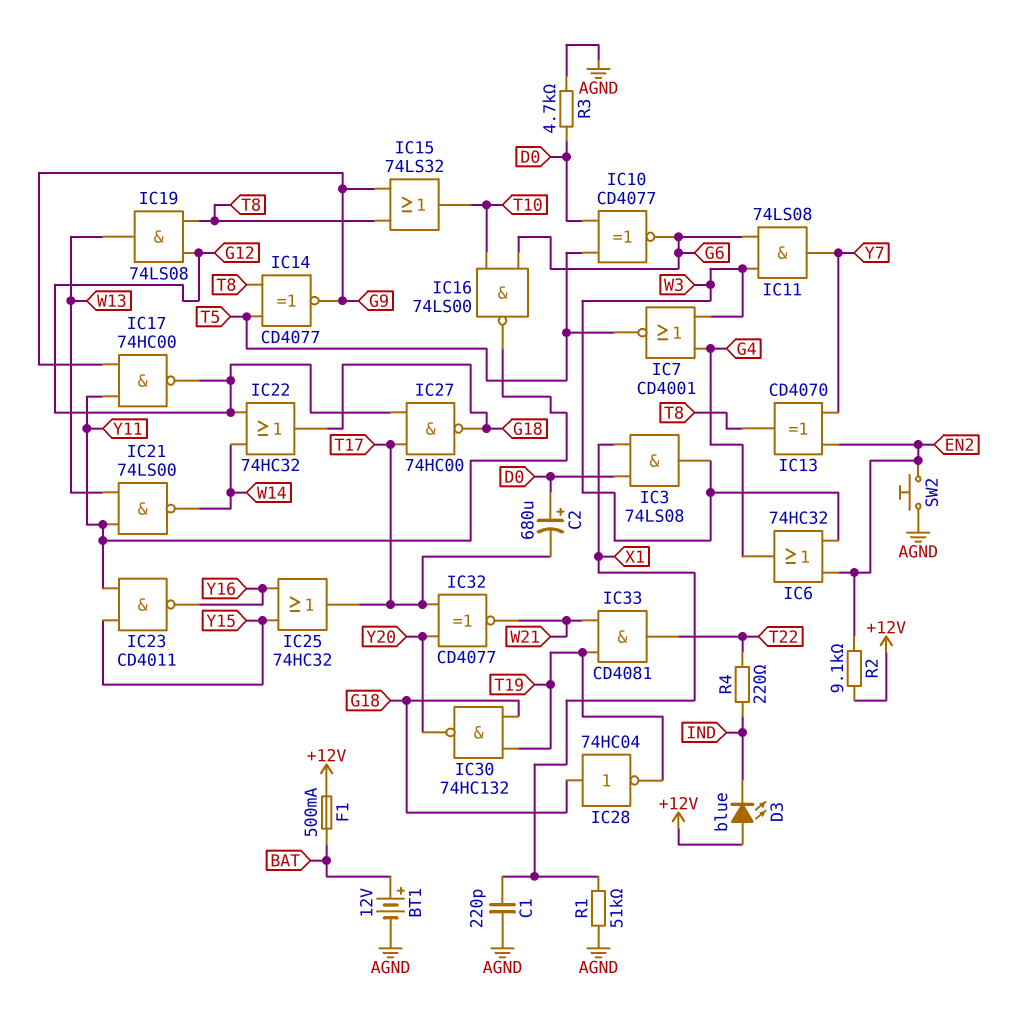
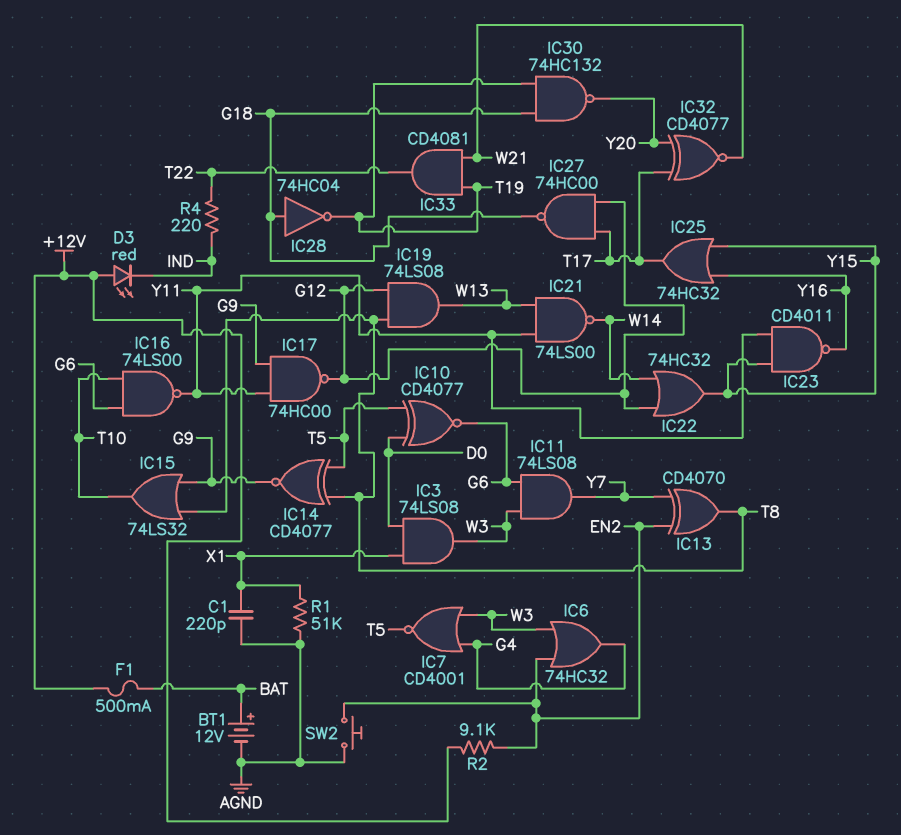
C2: 680uF (plus D0, minus T17) -> none
D3: LED blue (A +12V, K IND) -> LED red (A +12V, K IND)
IC22: OR 74HC32 (in G12, in W14, out G18) -> OR 74HC32 (in G12, in W14, out Y15)
R3: 4.7k (AGND, D0) -> none

